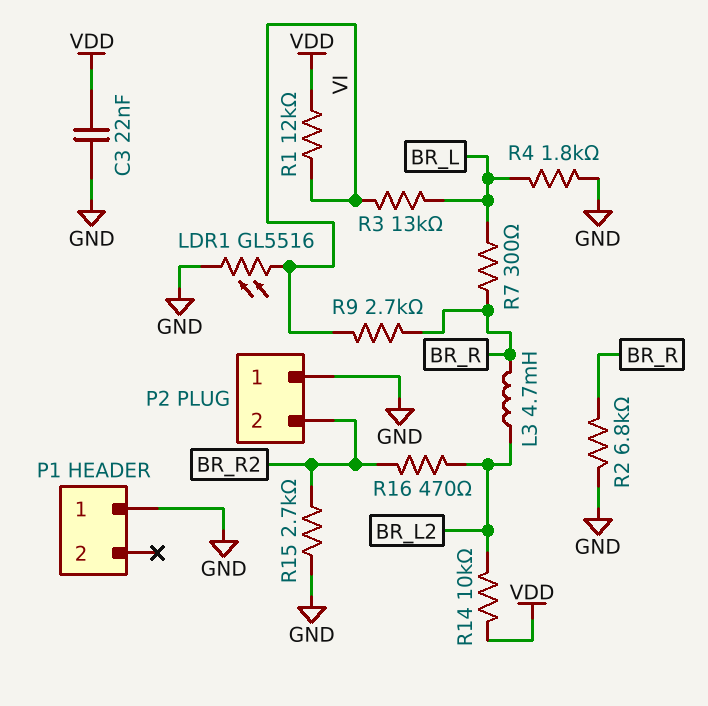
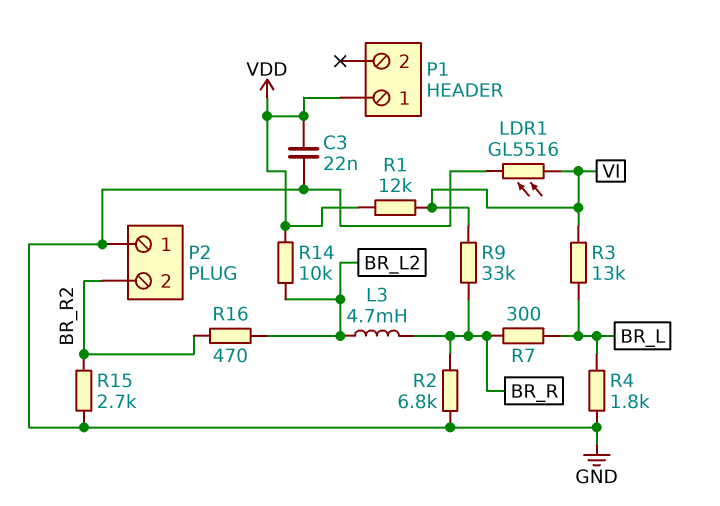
P1 pin 1: GND -> VDD
R9: 2.7k (BR_R, VI) -> 33k (BR_R, VI)

